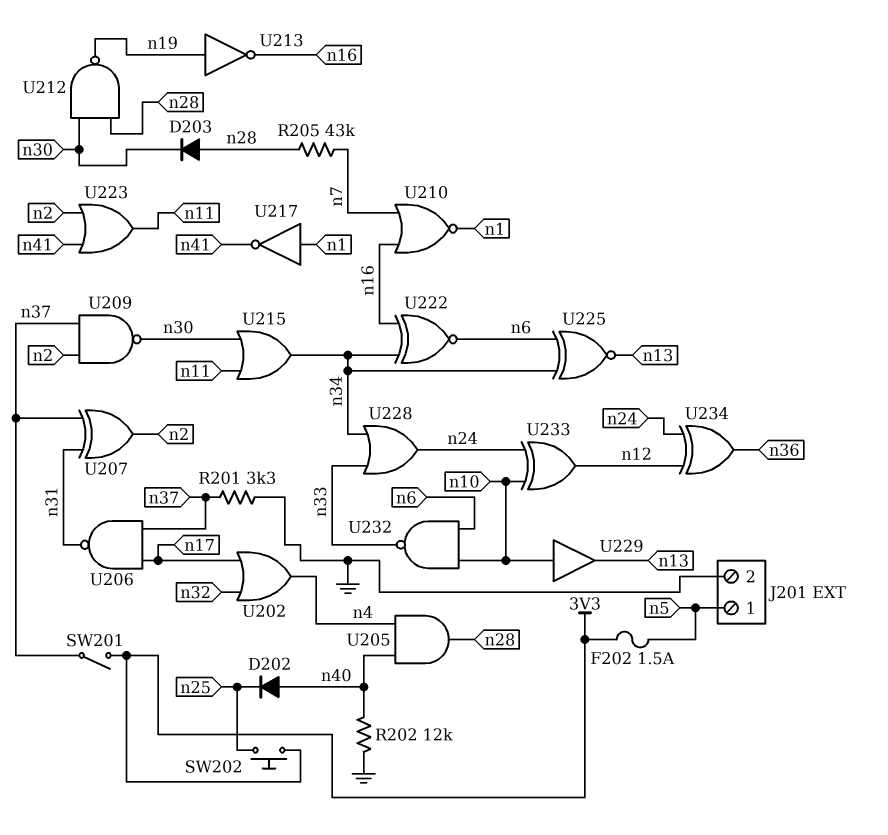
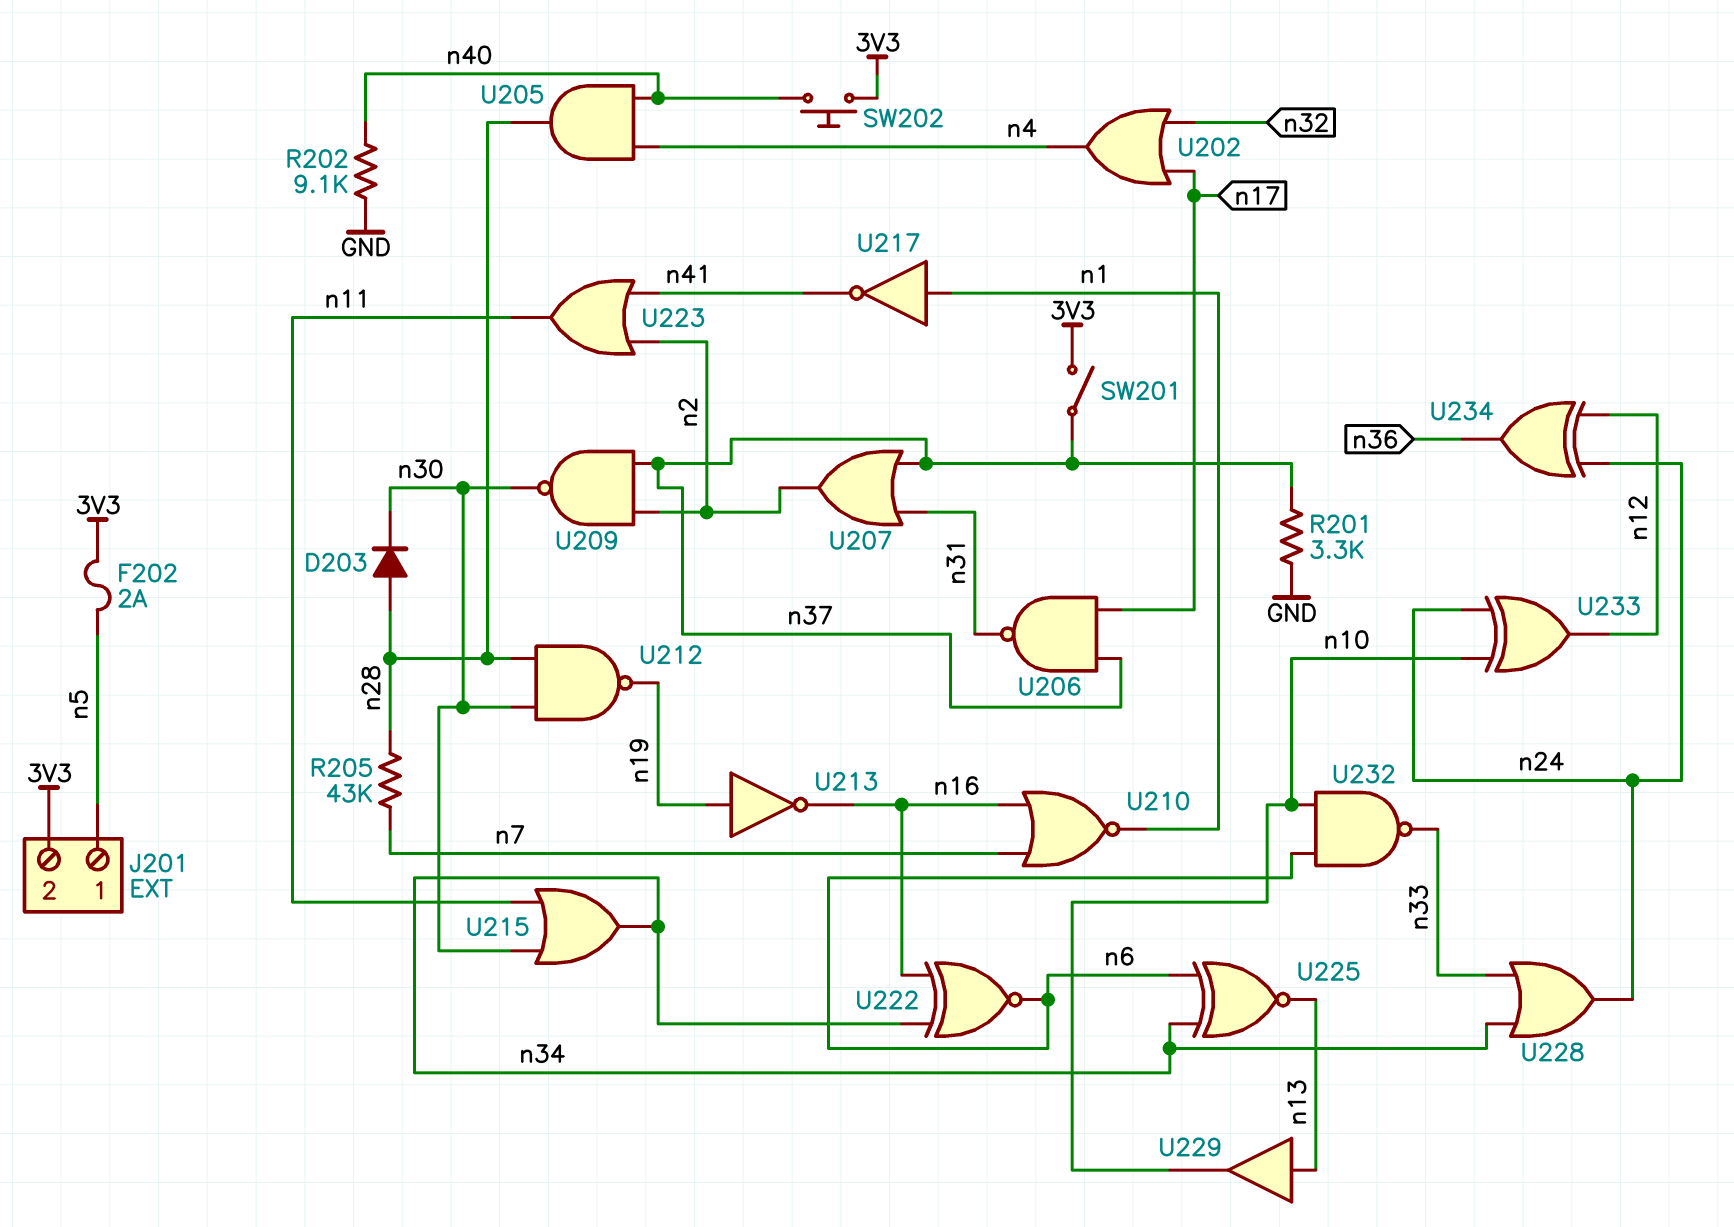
D202: diode (A n40, K n25) -> none
F202: 1.5A (3V3, n5) -> 2A (3V3, n5)
J201 pin 2: GND -> 3V3
R202: 12k (GND, n40) -> 9.1k (GND, n40)
SW202: button (3V3, n25) -> button (3V3, n40)
U207: XOR (in n31, in n37, out n2) -> OR (in n31, in n37, out n2)
U229: buffer (in n10, out n13) -> buffer (in n13, out n10)

